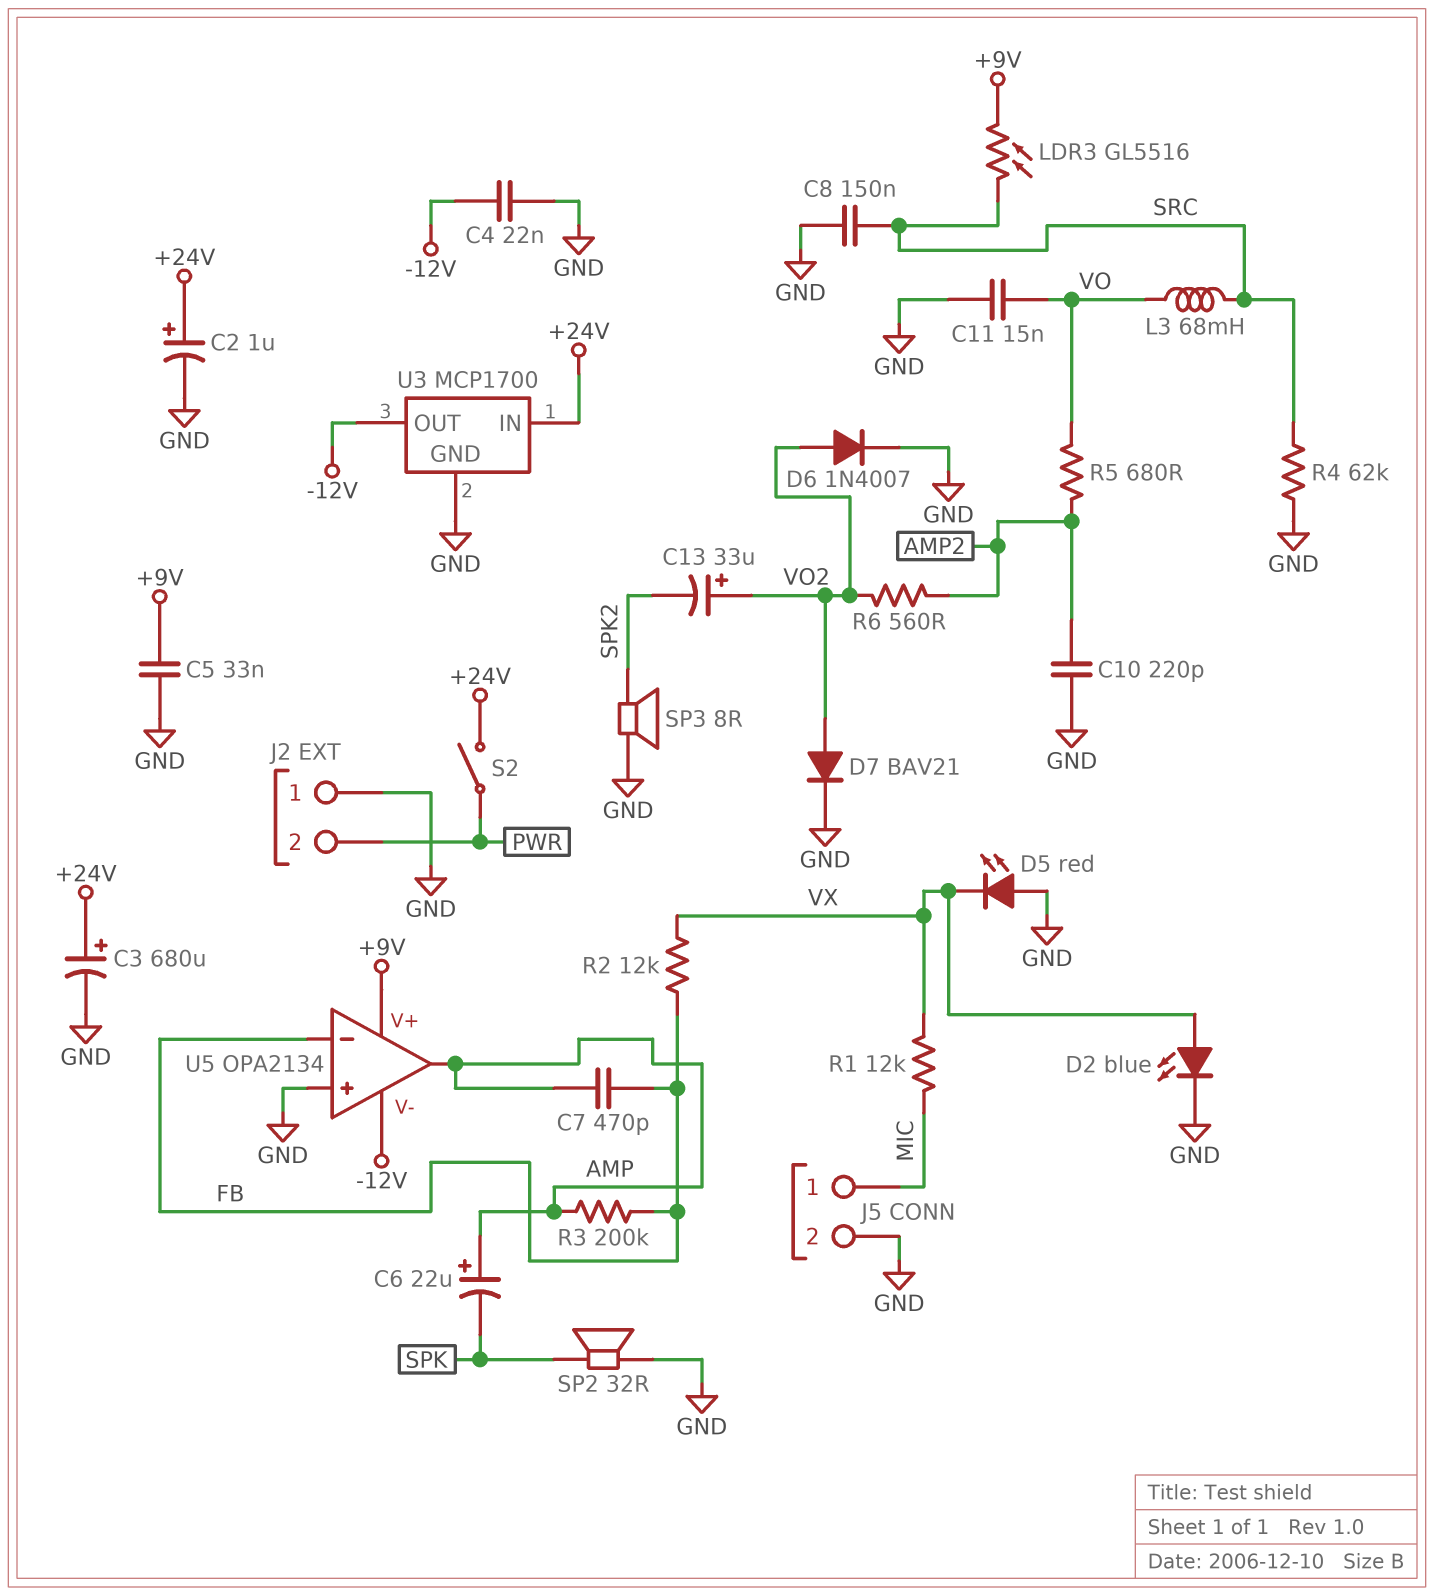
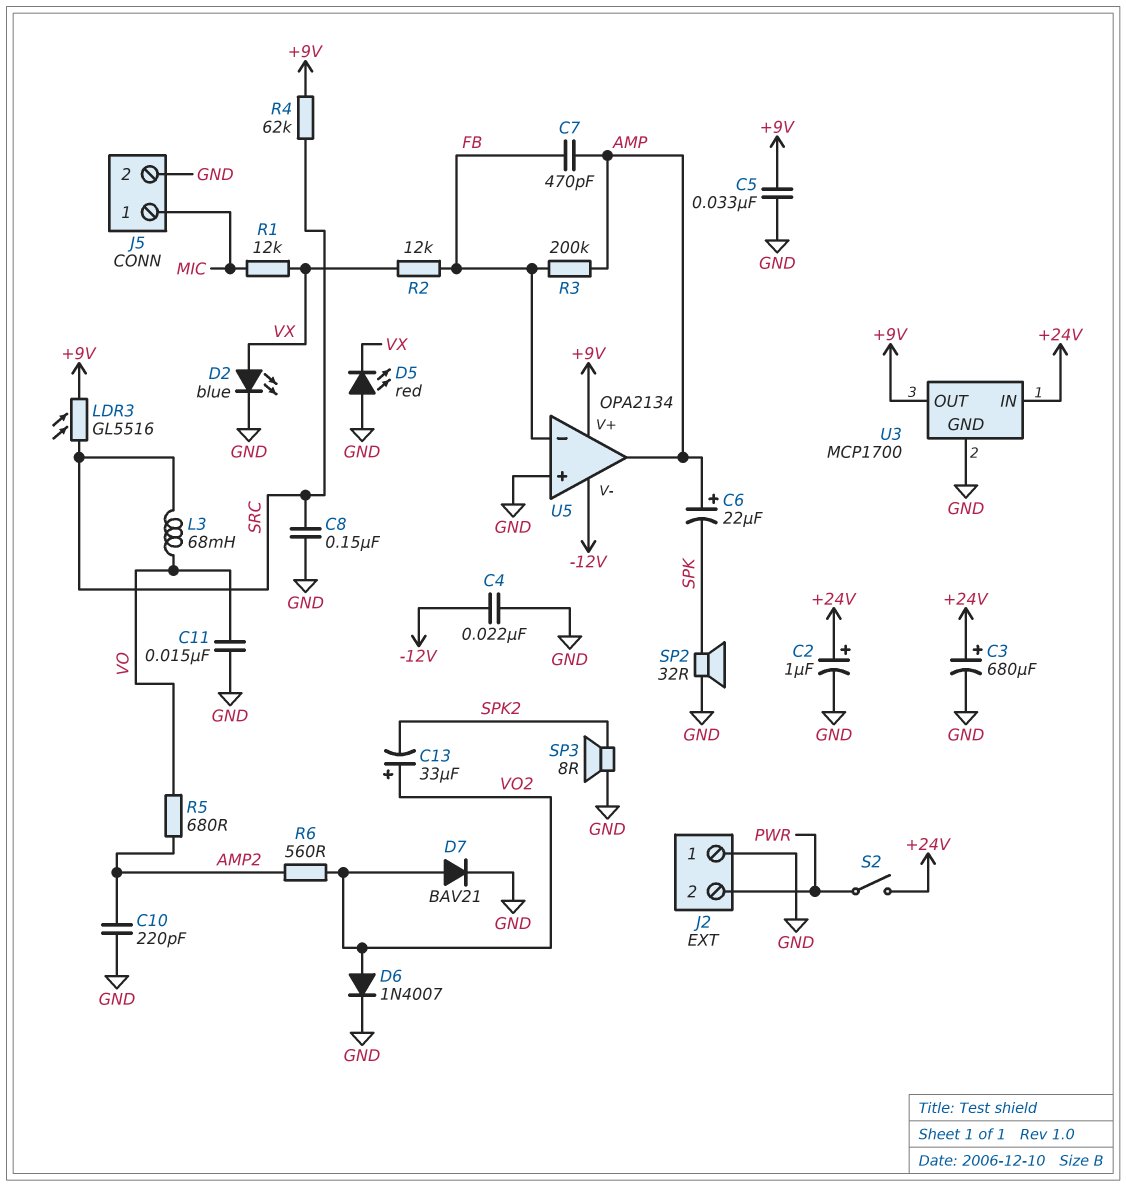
R4: 62k (GND, SRC) -> 62k (+9V, SRC)
U3 pin OUT: -12V -> +9V

